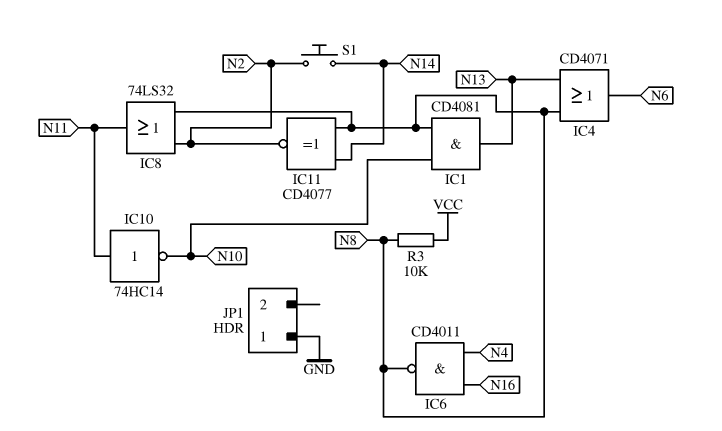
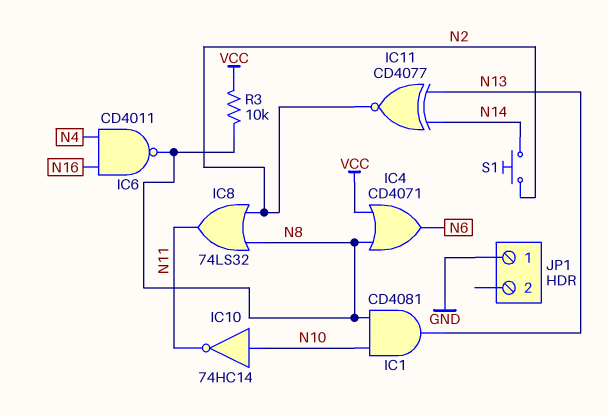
IC4: OR CD4071 (in N8, in N13, out N6) -> OR CD4071 (in N8, in VCC, out N6)
IC10: NOT 74HC14 (in N11, out N10) -> NOT 74HC14 (in N10, out N11)
IC11: XNOR CD4077 (in N8, in N14, out N2) -> XNOR CD4077 (in N13, in N14, out N2)

